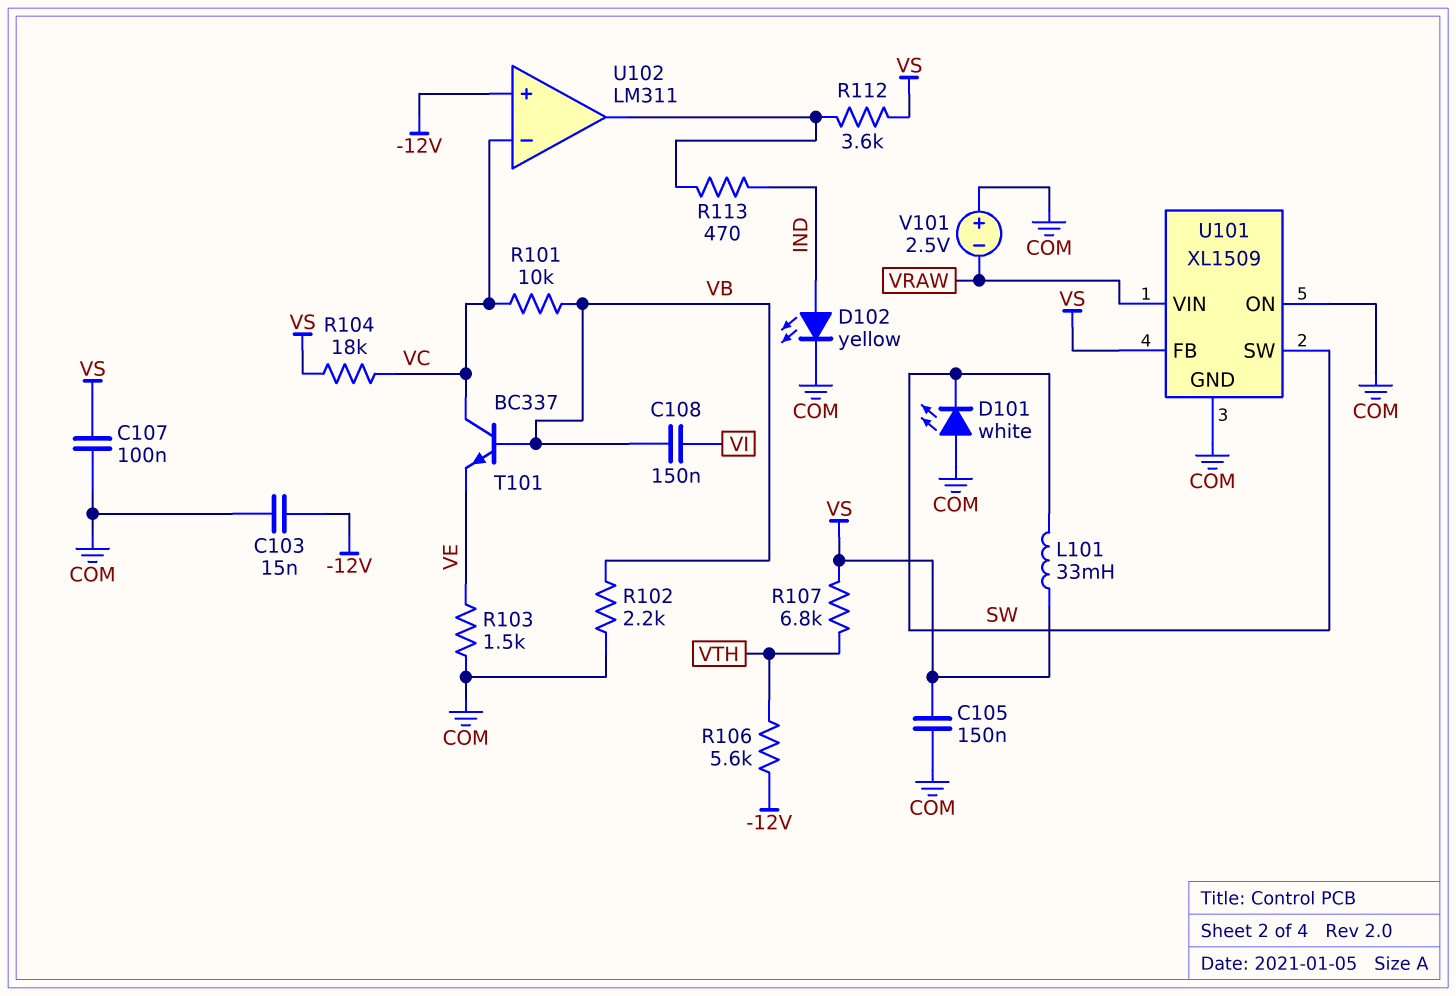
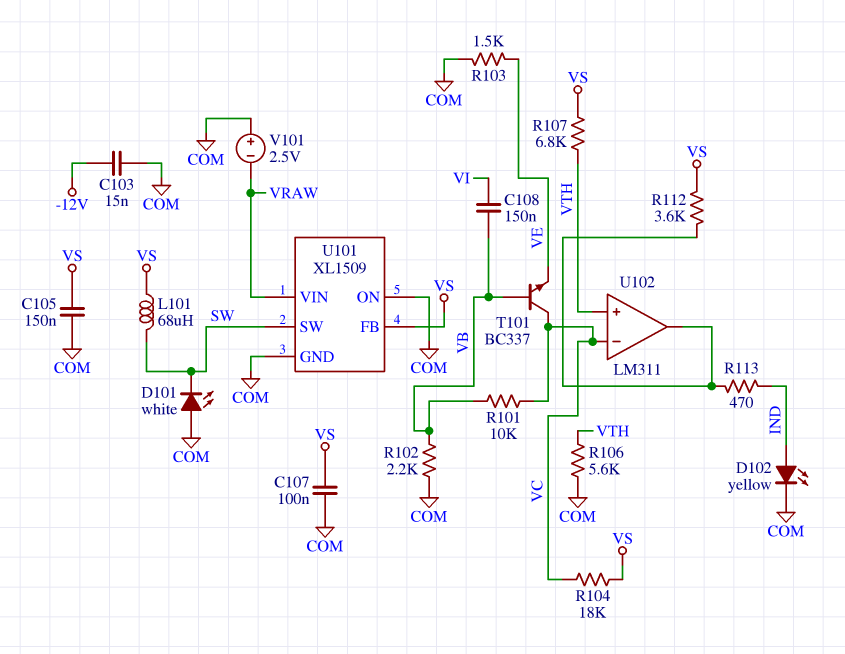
L101: 33mH (SW, VS) -> 68uH (SW, VS)
R106: 5.6k (-12V, VTH) -> 5.6k (COM, VTH)
U102 pin in+: -12V -> VTH

